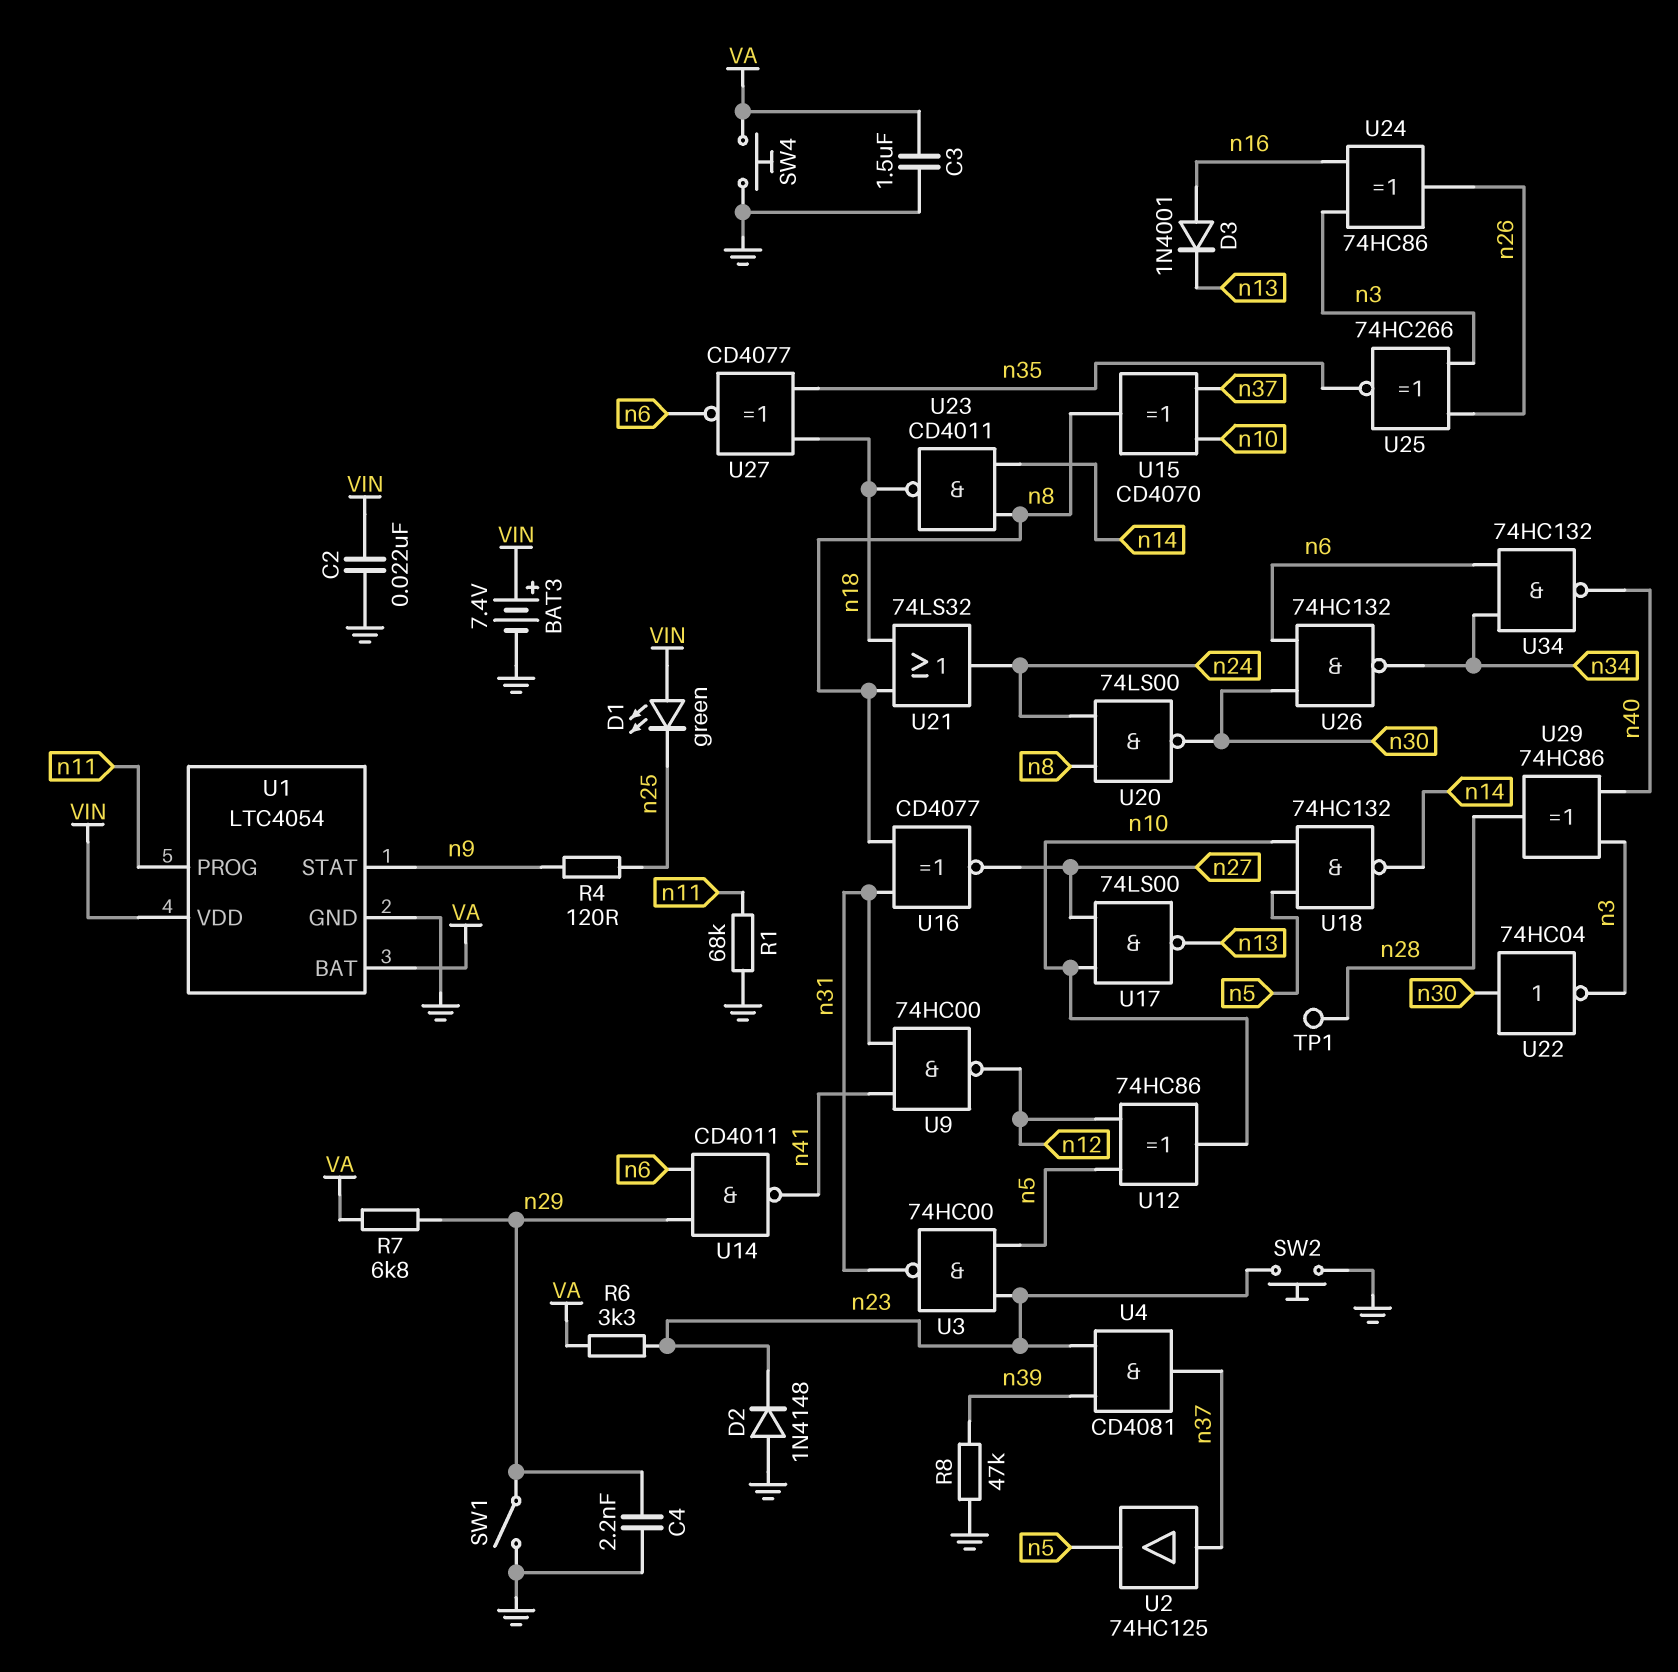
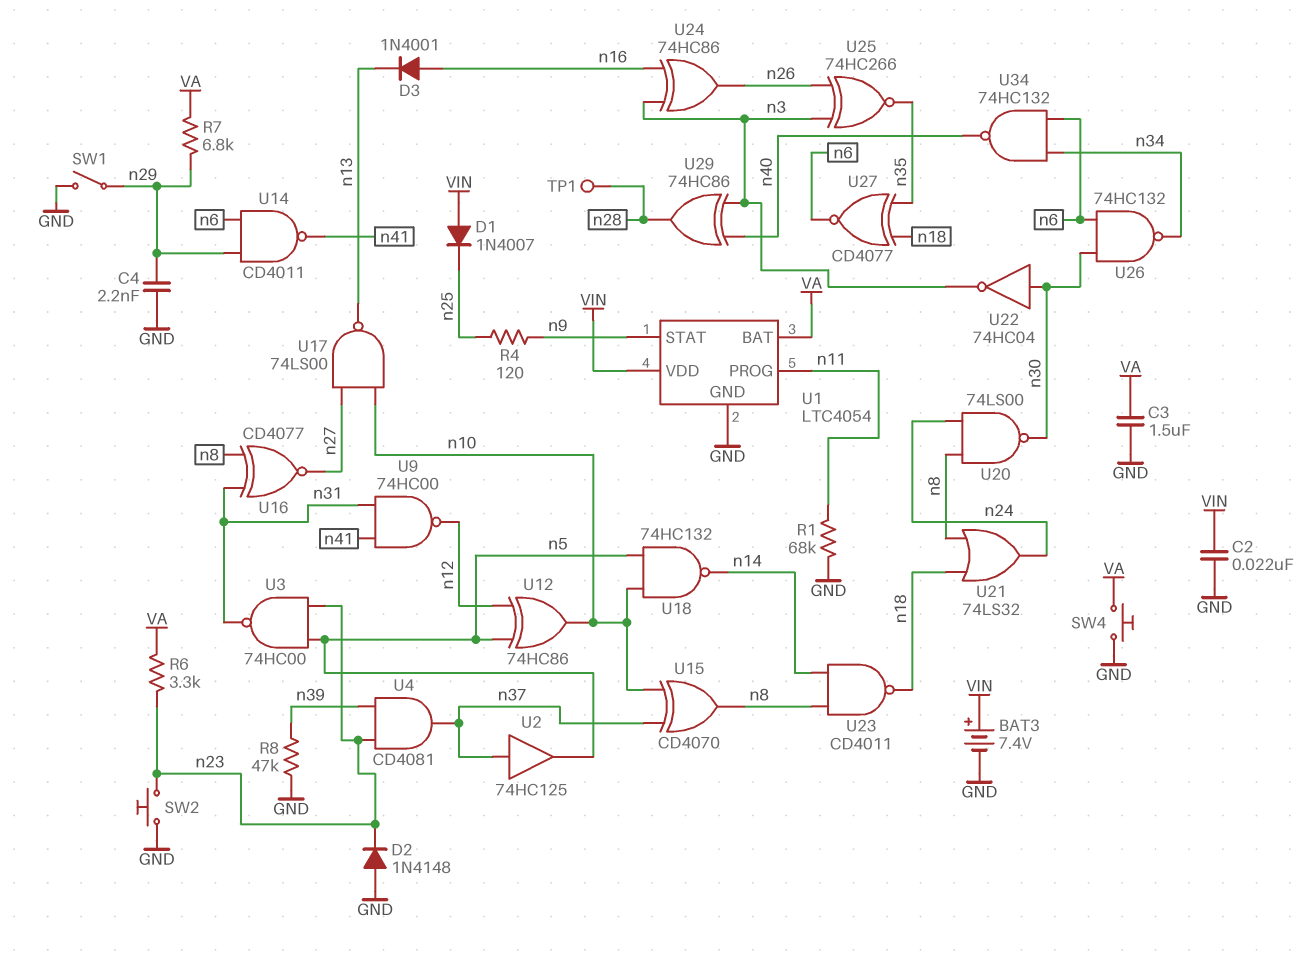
D1: LED green (A VIN, K n25) -> diode 1N4007 (A VIN, K n25)

